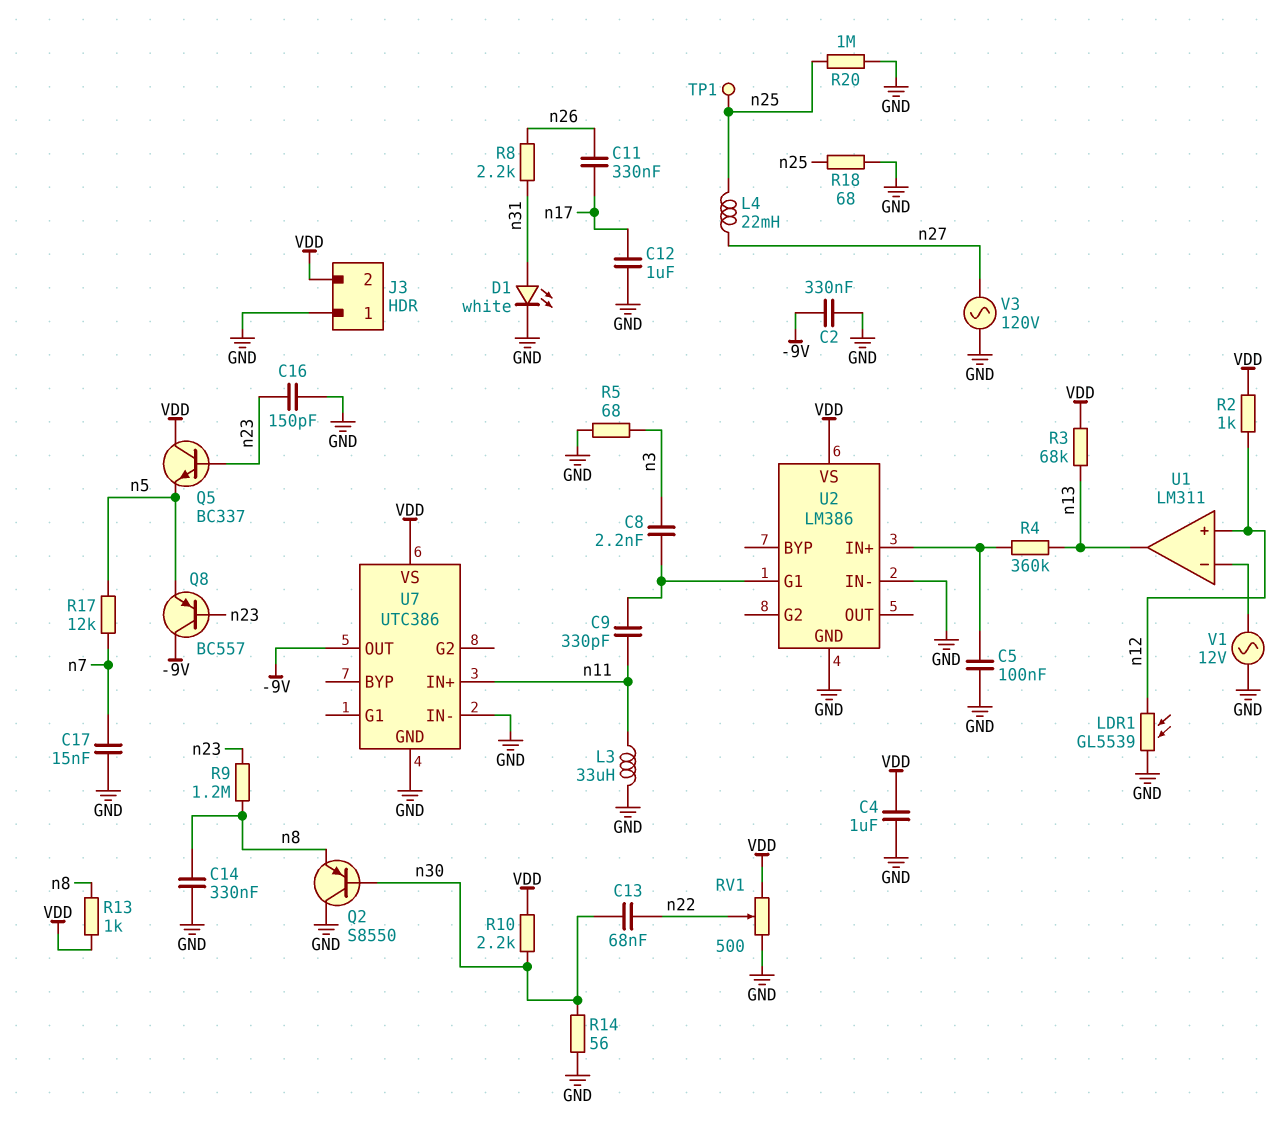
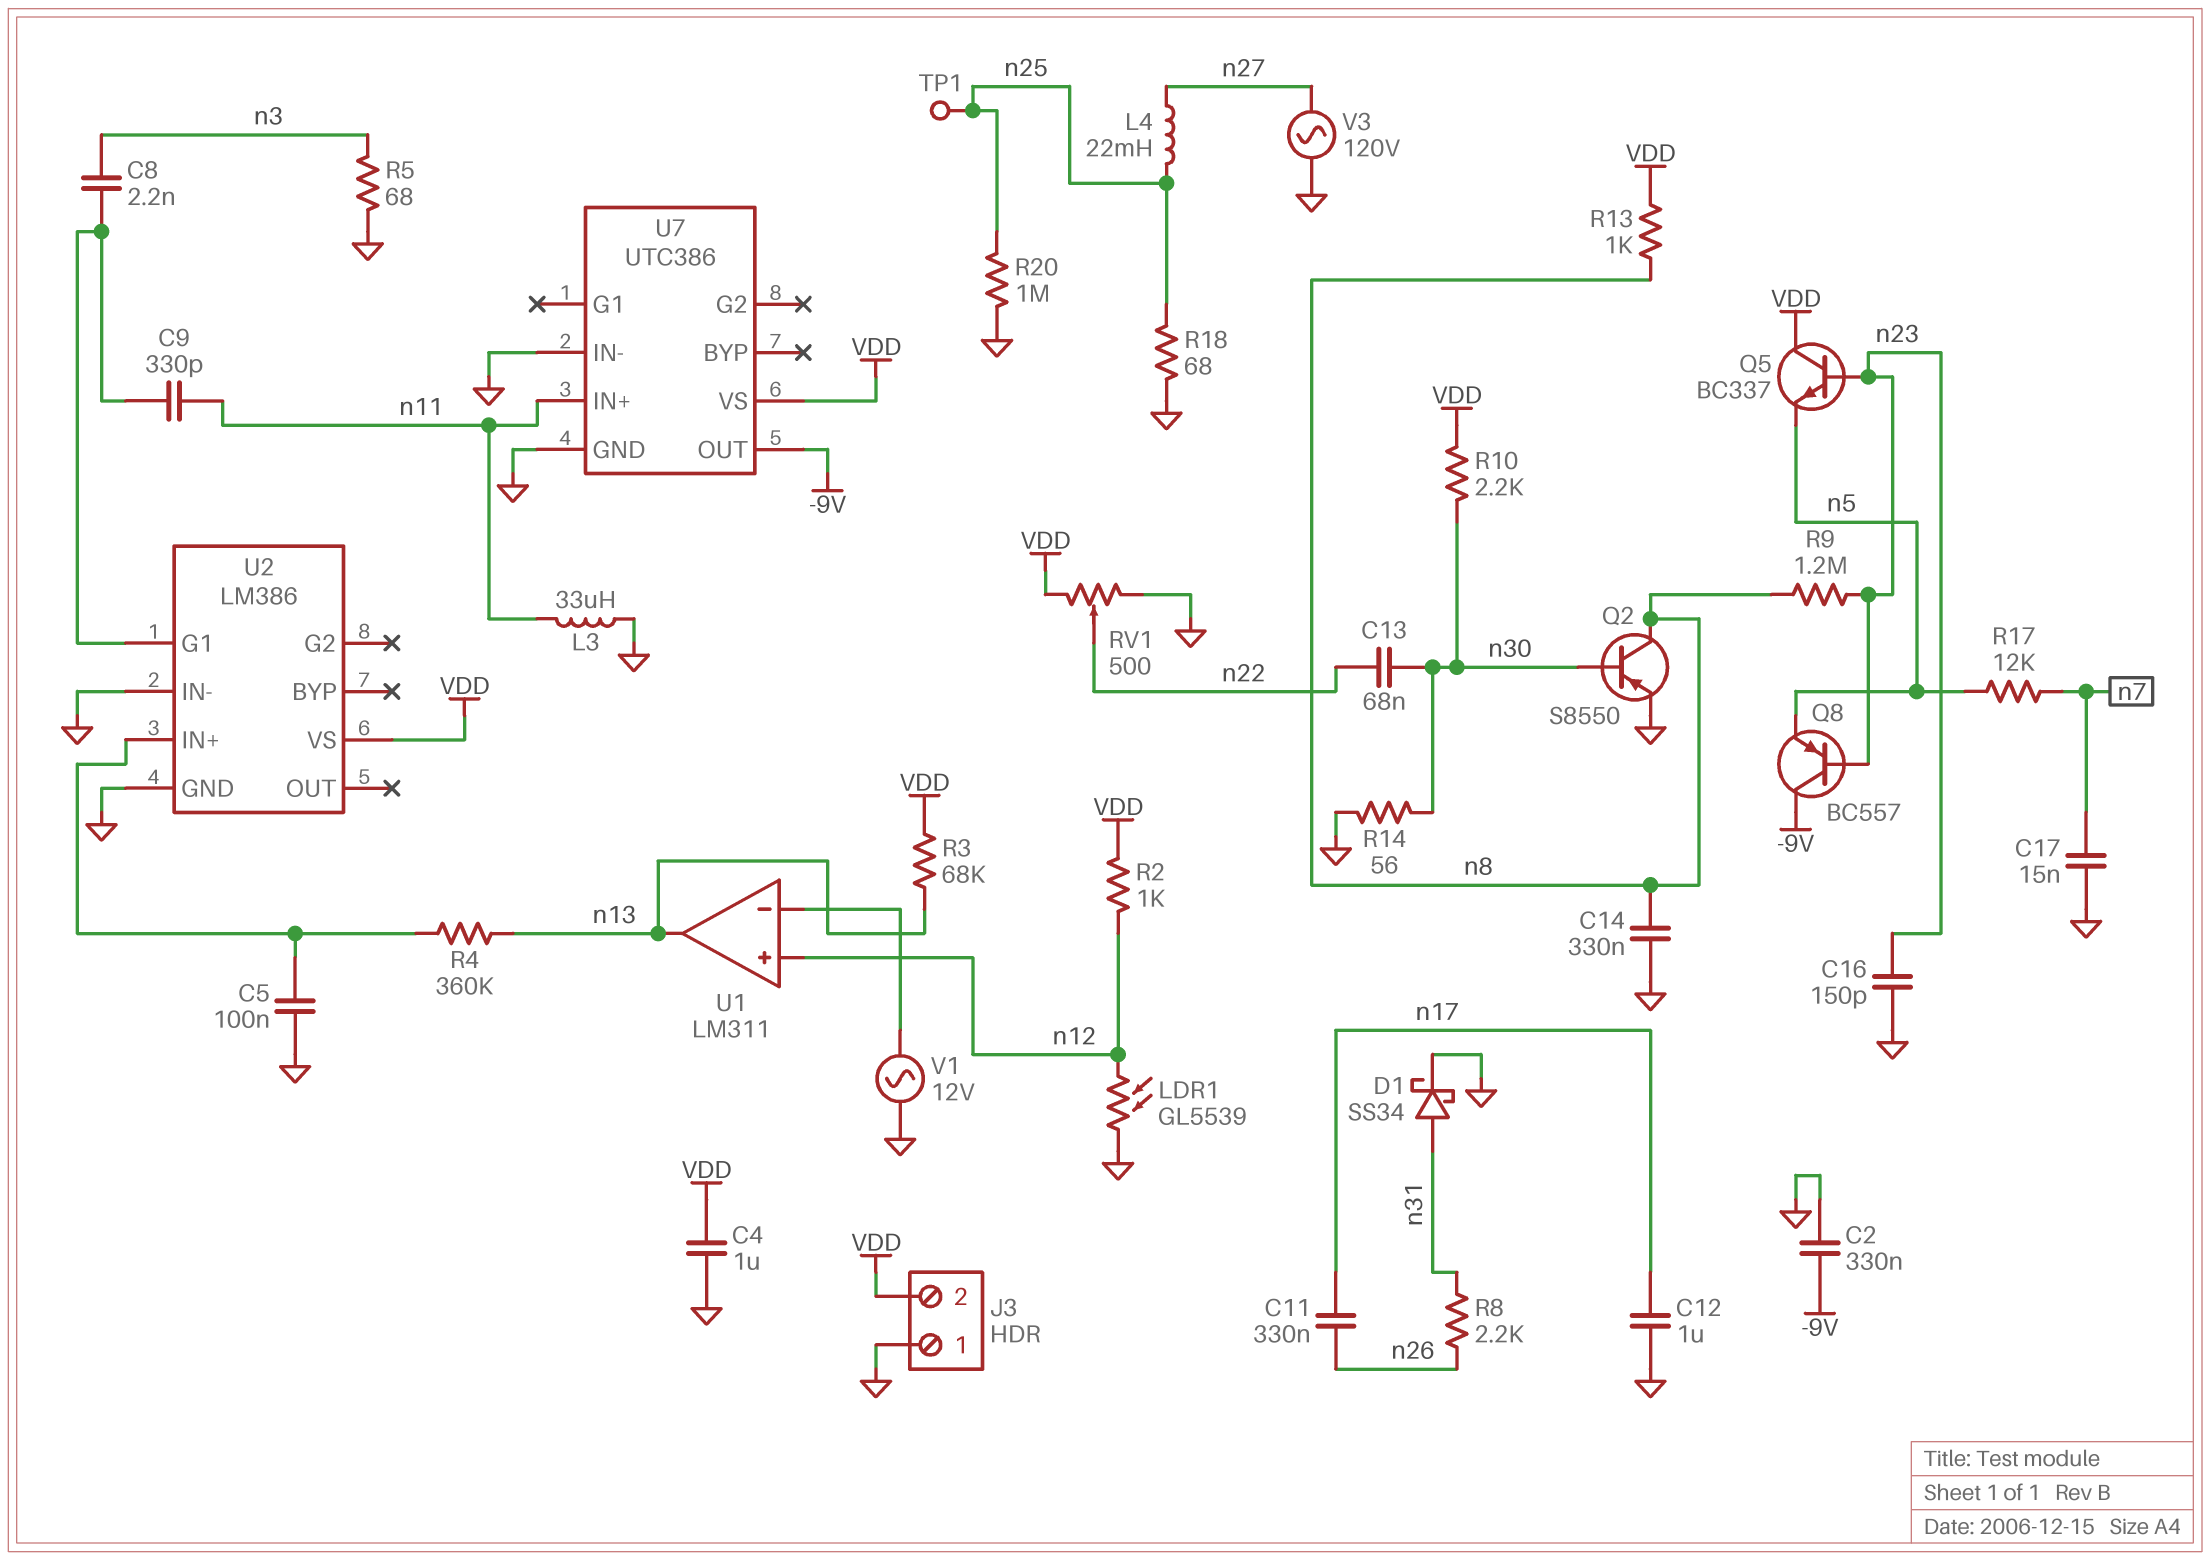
D1: LED white (A n31, K GND) -> schottky SS34 (A n31, K GND)
Q2: PNP S8550 (B n30, C GND, E n8) -> PNP S8550 (B n30, C n8, E GND)

